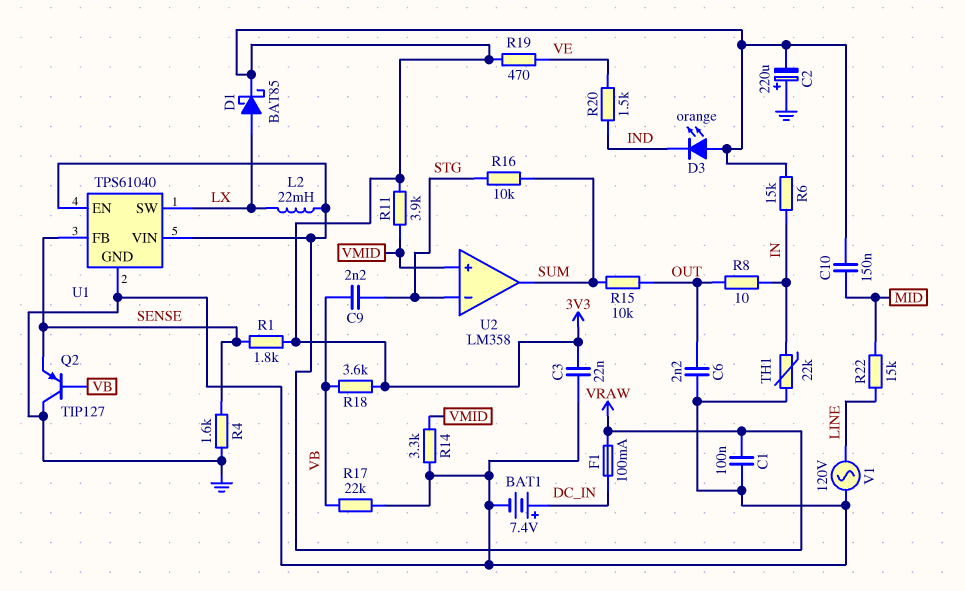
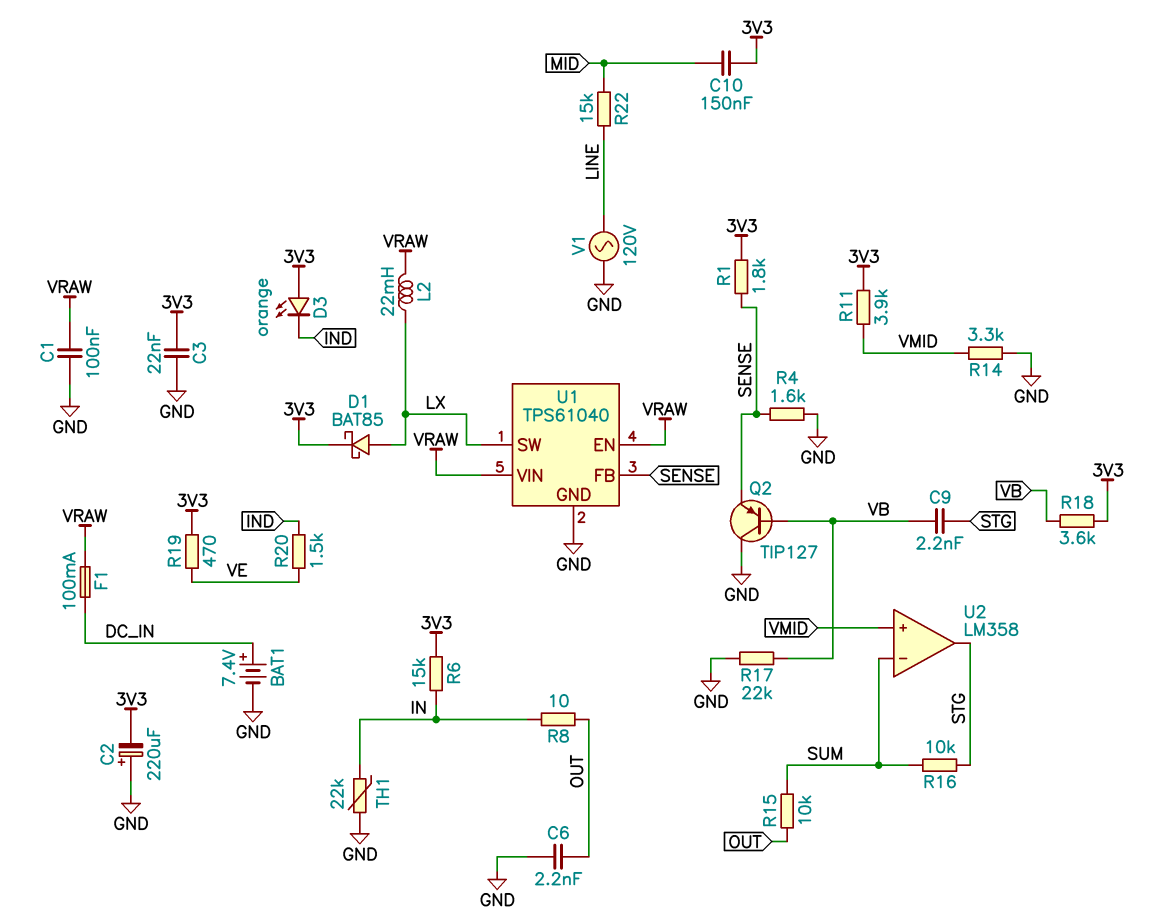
U2 pin in-: STG -> SUM
U2 pin out: SUM -> STG

